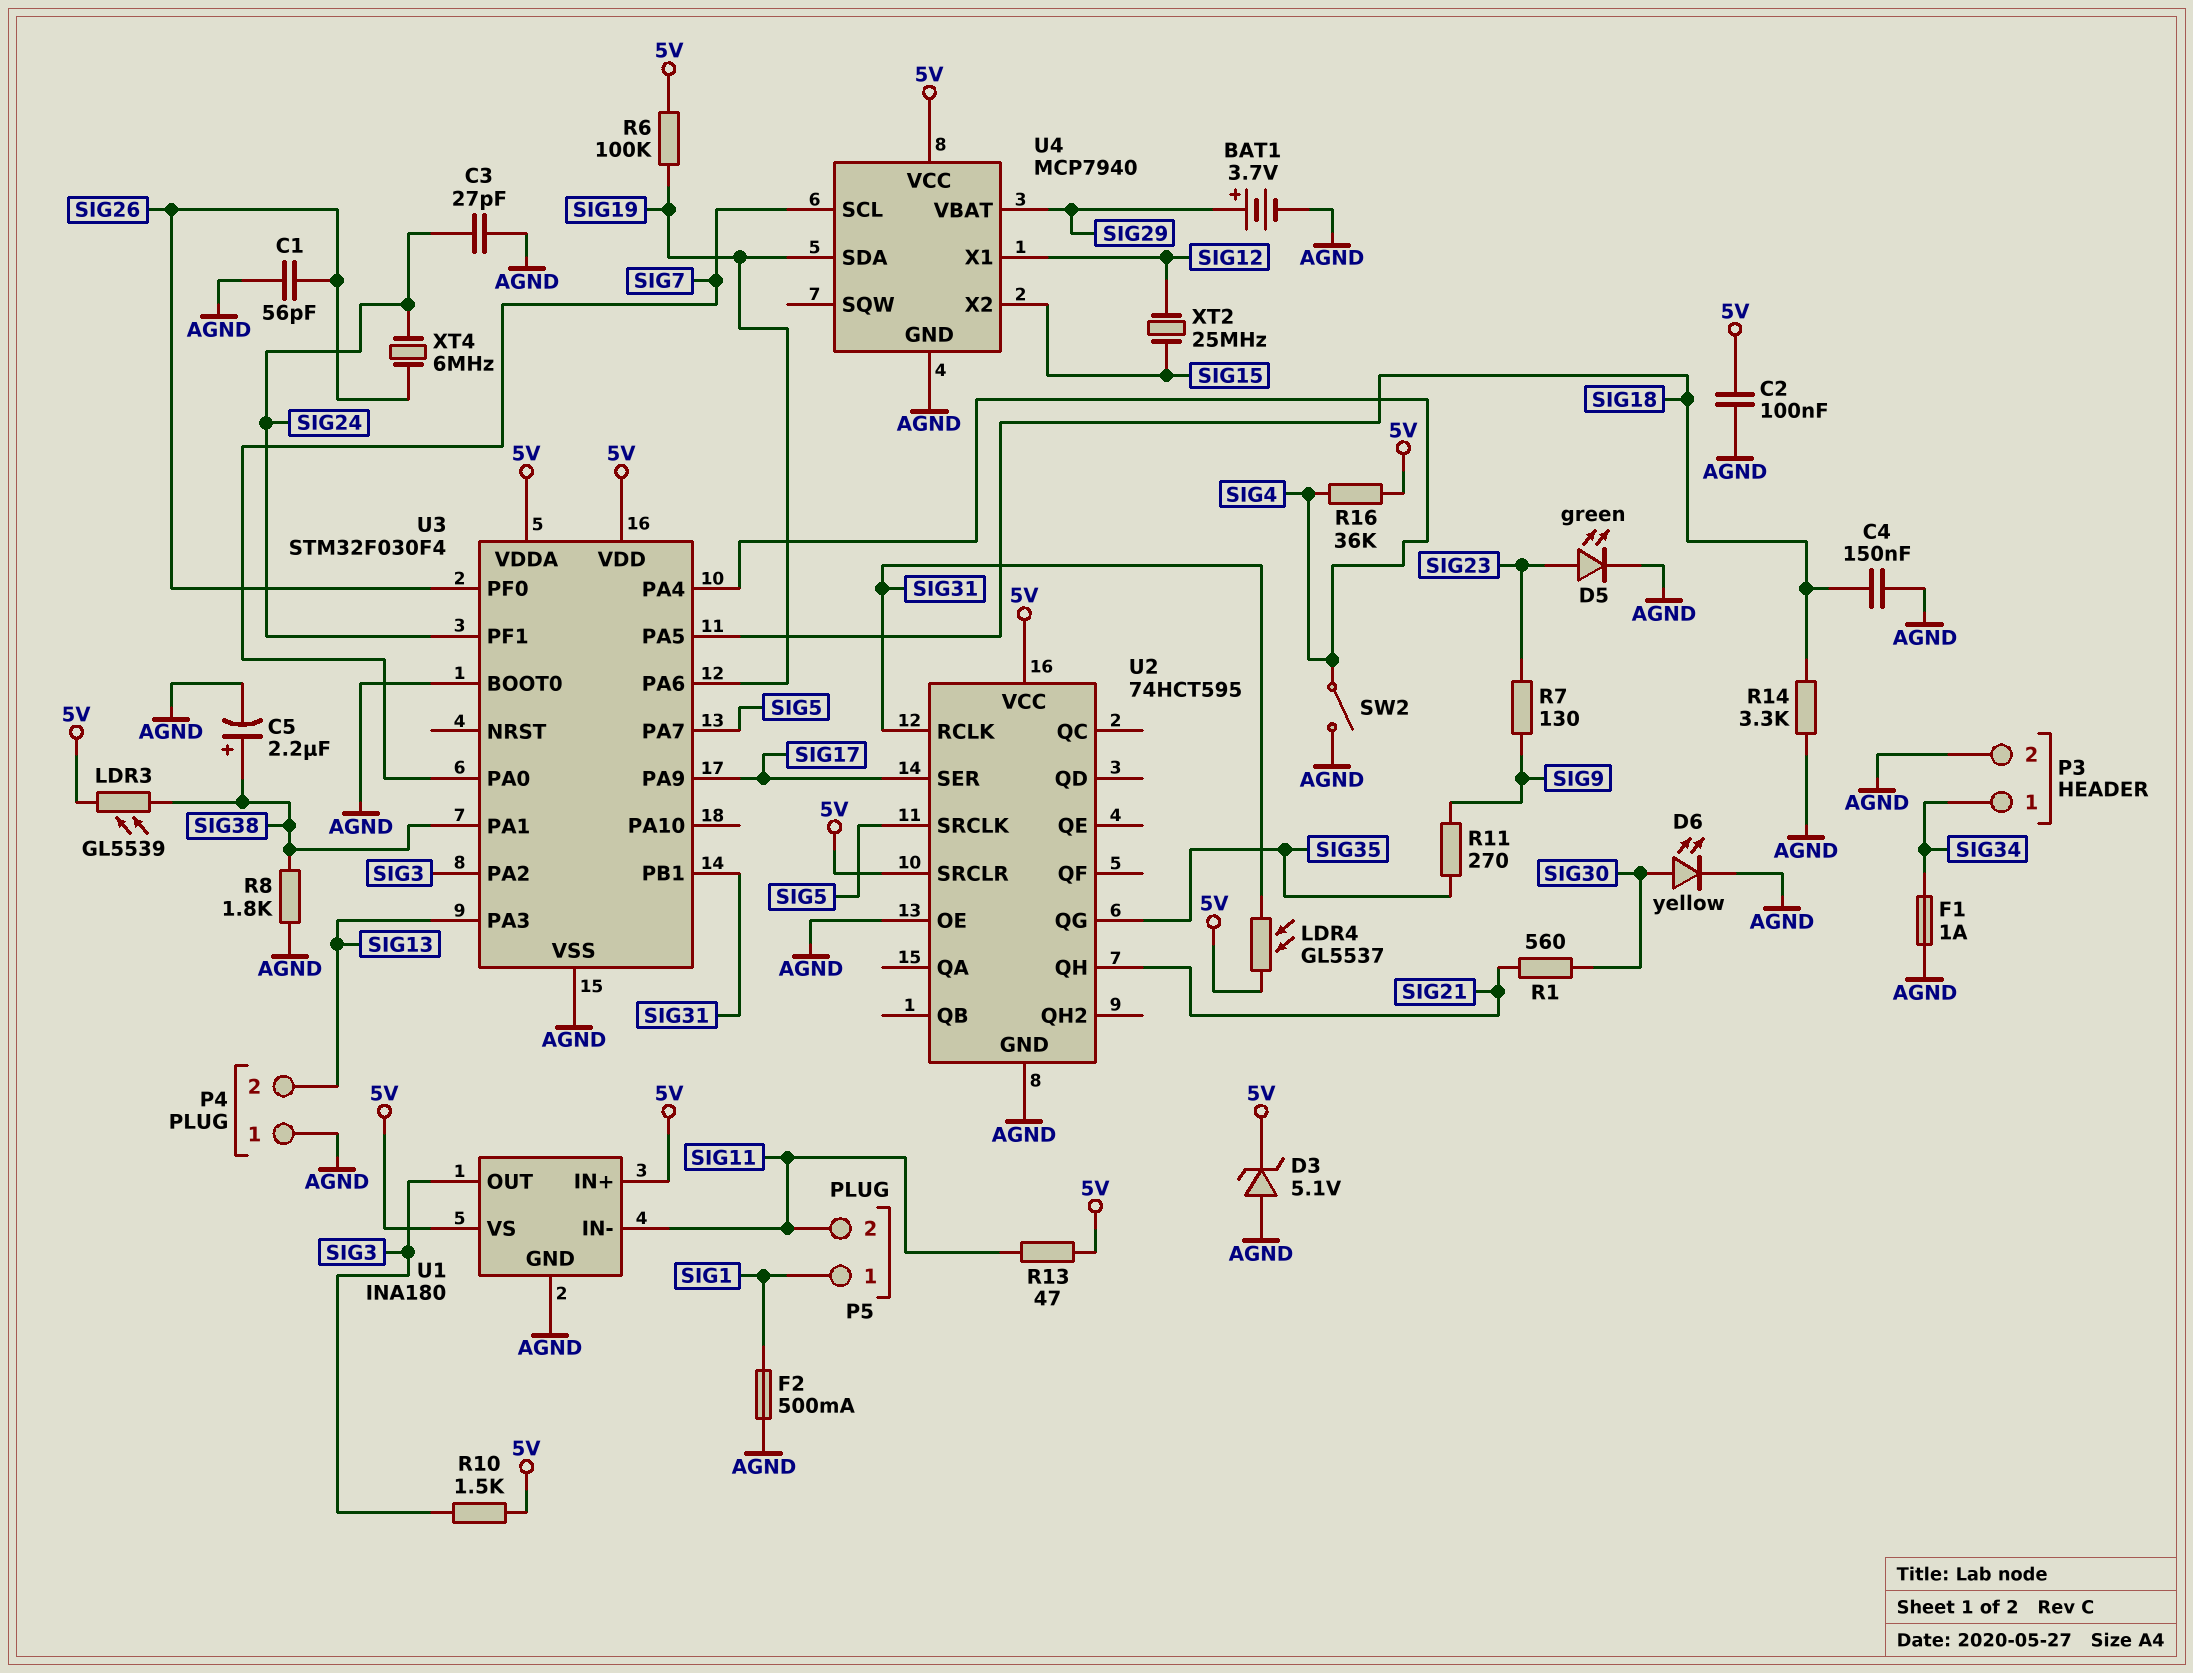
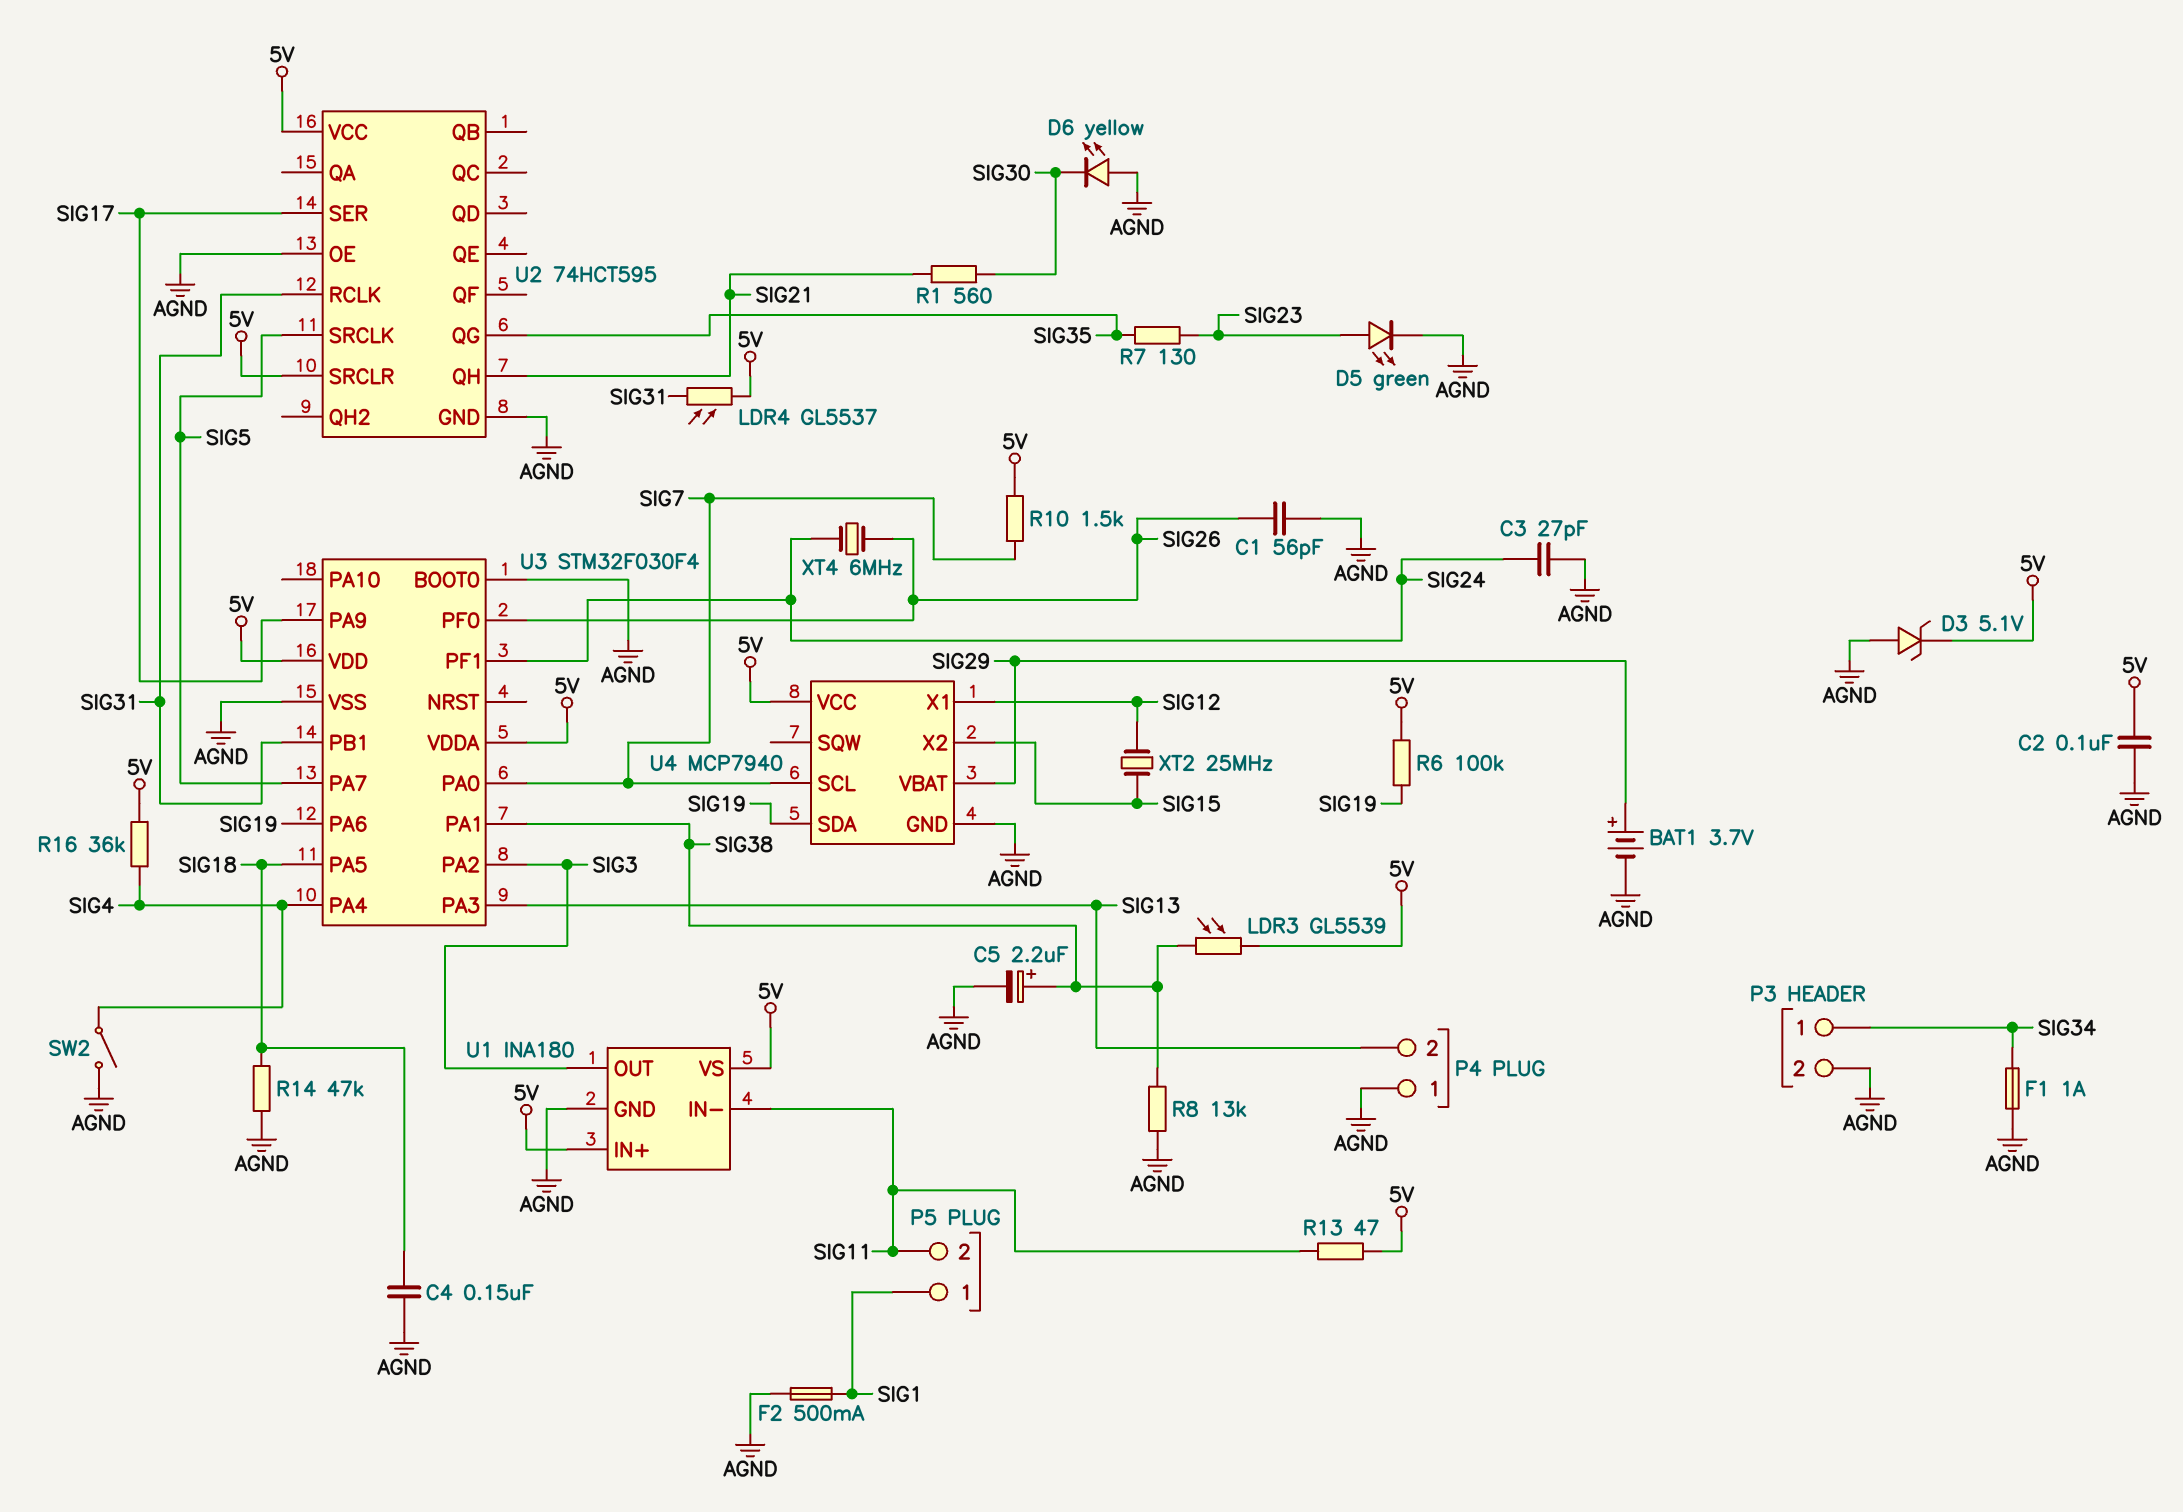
D6: LED yellow (A SIG30, K AGND) -> LED yellow (A AGND, K SIG30)
R7: 130 (SIG9, SIG23) -> 130 (SIG23, SIG35)
R8: 1.8k (AGND, SIG38) -> 13k (AGND, SIG38)
R10: 1.5k (5V, SIG3) -> 1.5k (5V, SIG7)
R11: 270 (SIG9, SIG35) -> none
R14: 3.3k (AGND, SIG18) -> 47k (AGND, SIG18)

